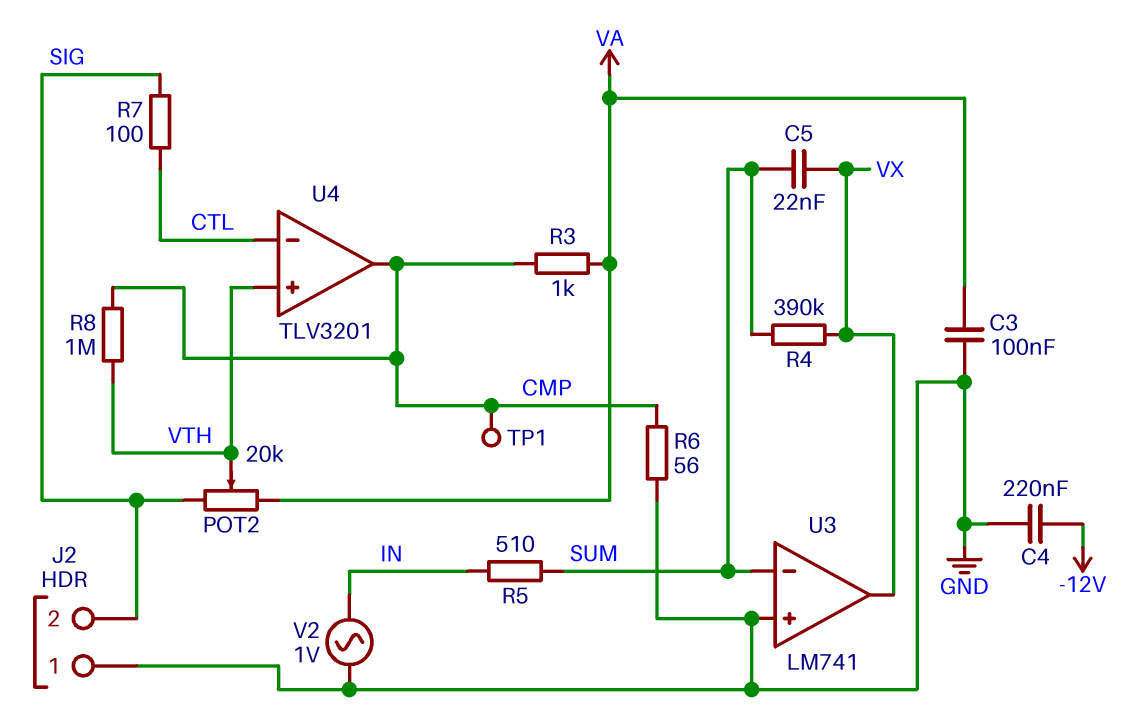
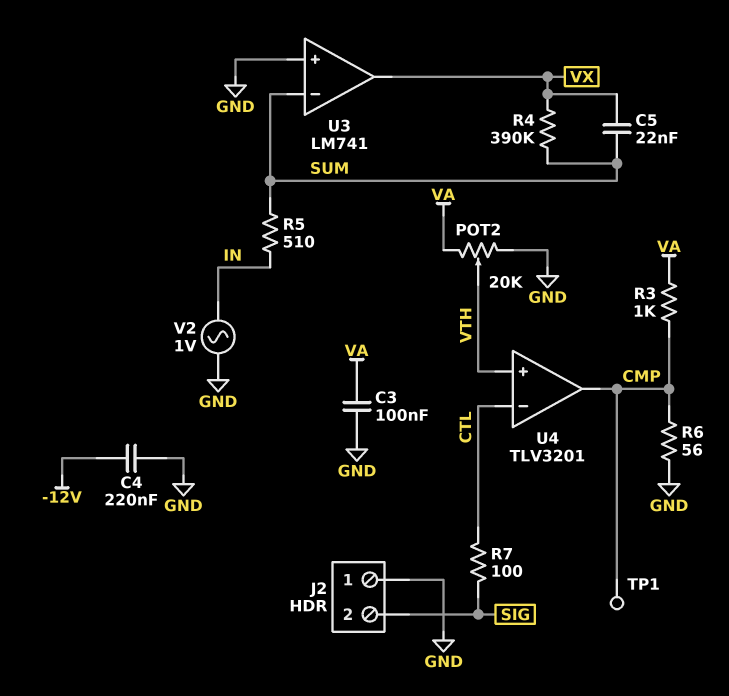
POT2: 20k (SIG, VA, wiper VTH) -> 20k (GND, VA, wiper VTH)
R8: 1M (CMP, VTH) -> none

